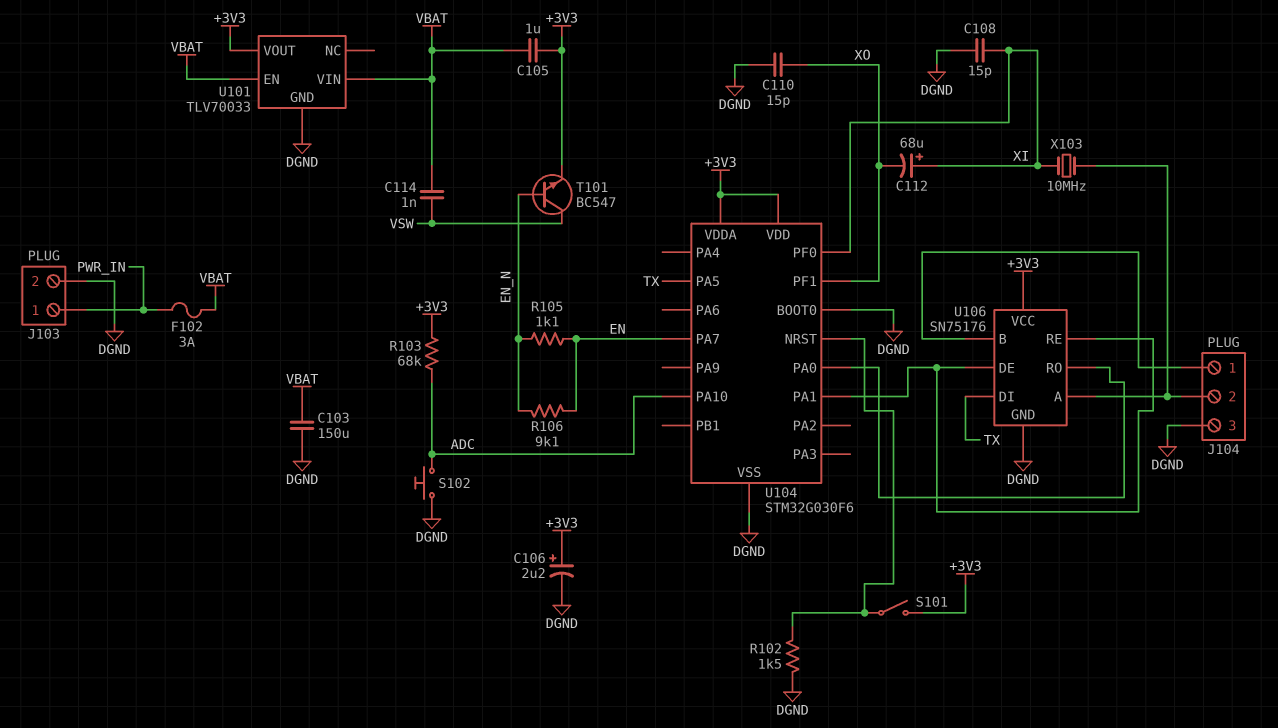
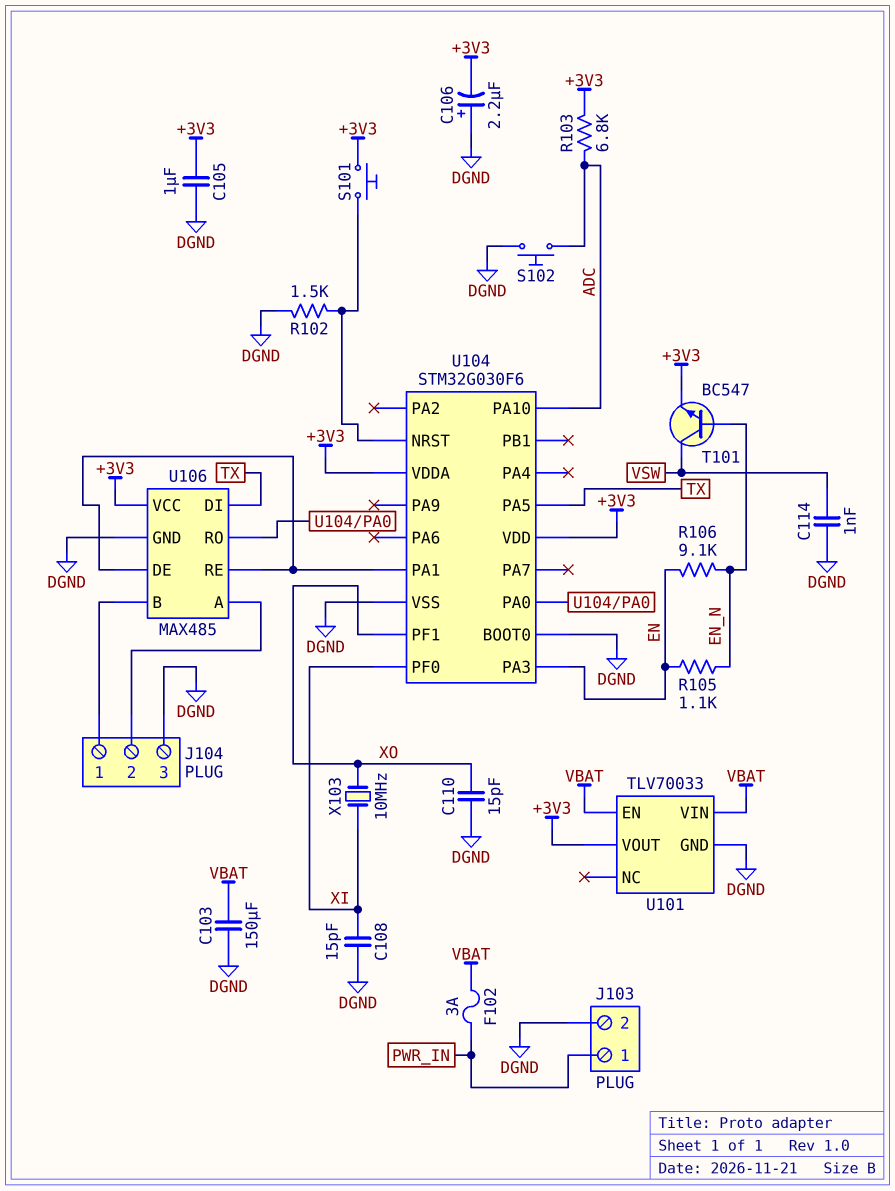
C105: 1uF (+3V3, VBAT) -> 1uF (+3V3, DGND)
C106: 2.2uF (plus +3V3, minus DGND) -> 2.2uF (plus DGND, minus +3V3)
C112: 68uF (plus XI, minus XO) -> none
C114: 1nF (VBAT, VSW) -> 1nF (DGND, VSW)
R103: 68k (+3V3, ADC) -> 6.8k (+3V3, ADC)
S101: switch (+3V3, U104/NRST) -> button (+3V3, U104/NRST)
U104 pin PA3: none -> EN
U104 pin PA7: EN -> none
U106: SN75176 -> MAX485
X103: 10MHz (J104/2, XI) -> 10MHz (XI, XO)

